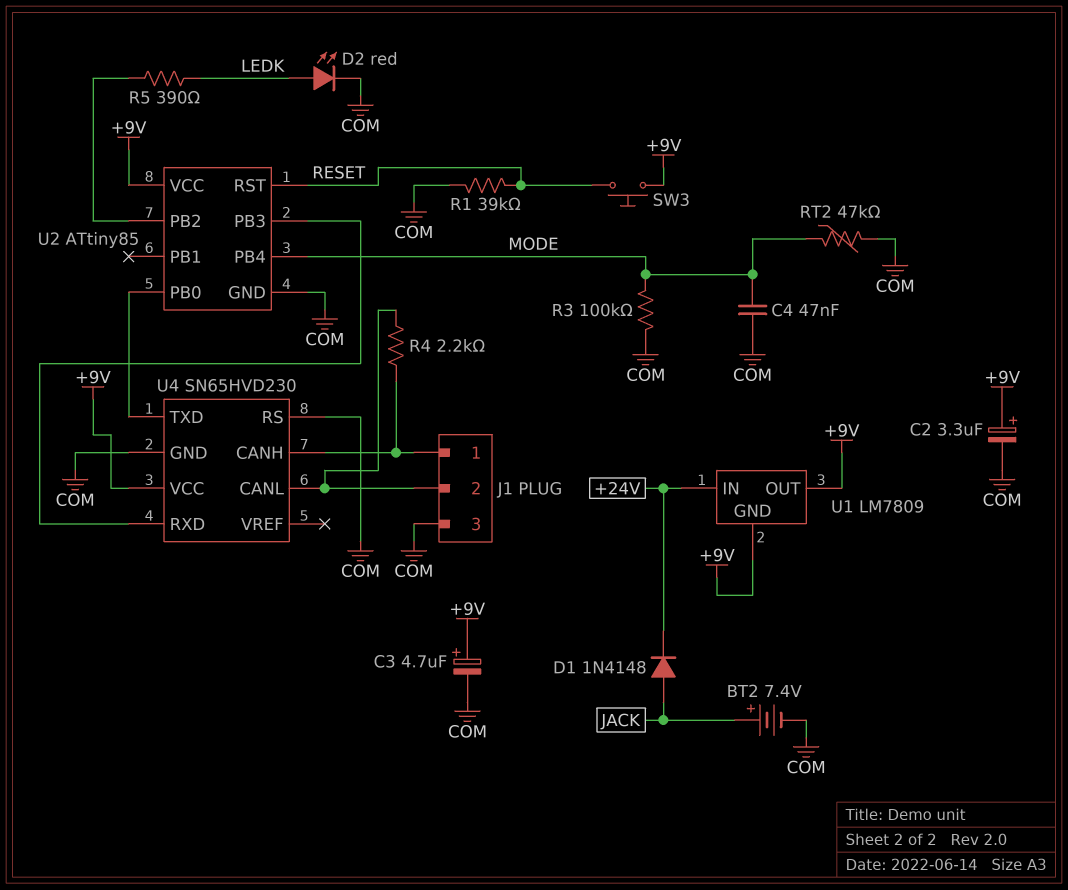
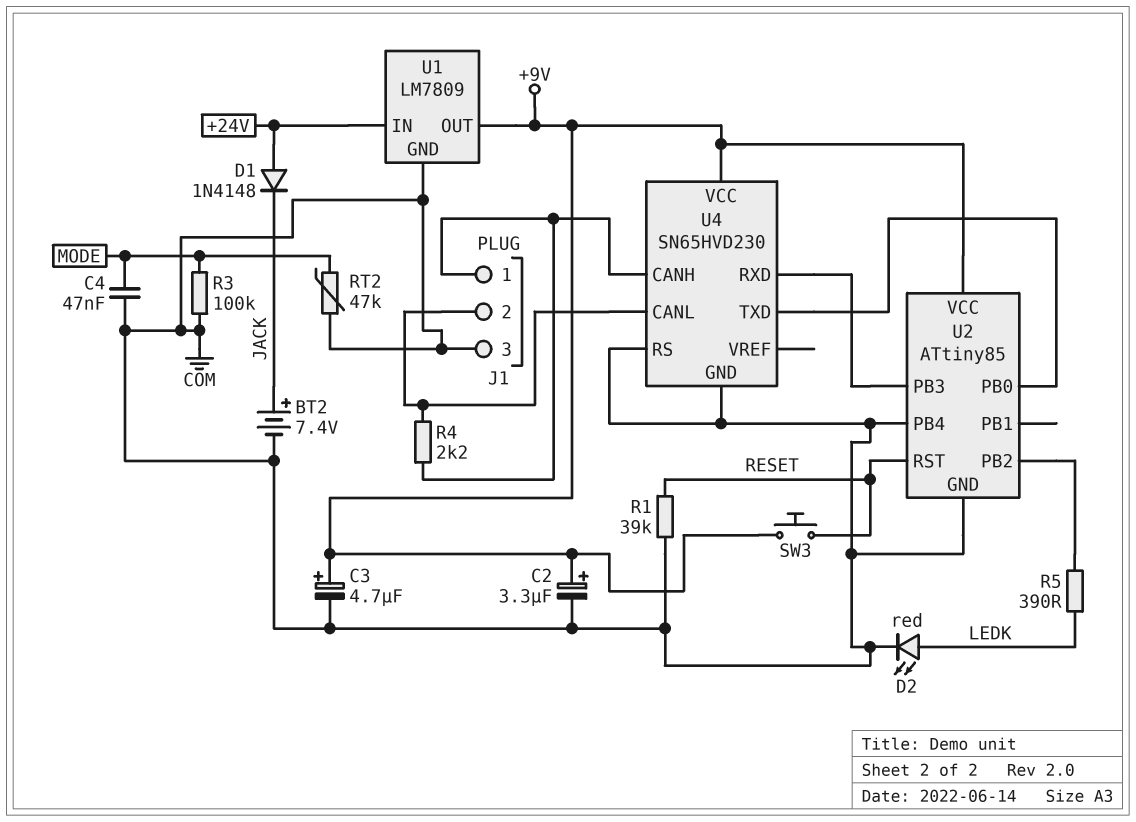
D1: diode 1N4148 (A JACK, K +24V) -> diode 1N4148 (A +24V, K JACK)
U1 pin GND: +9V -> COM
U2 pin PB4: MODE -> COM

